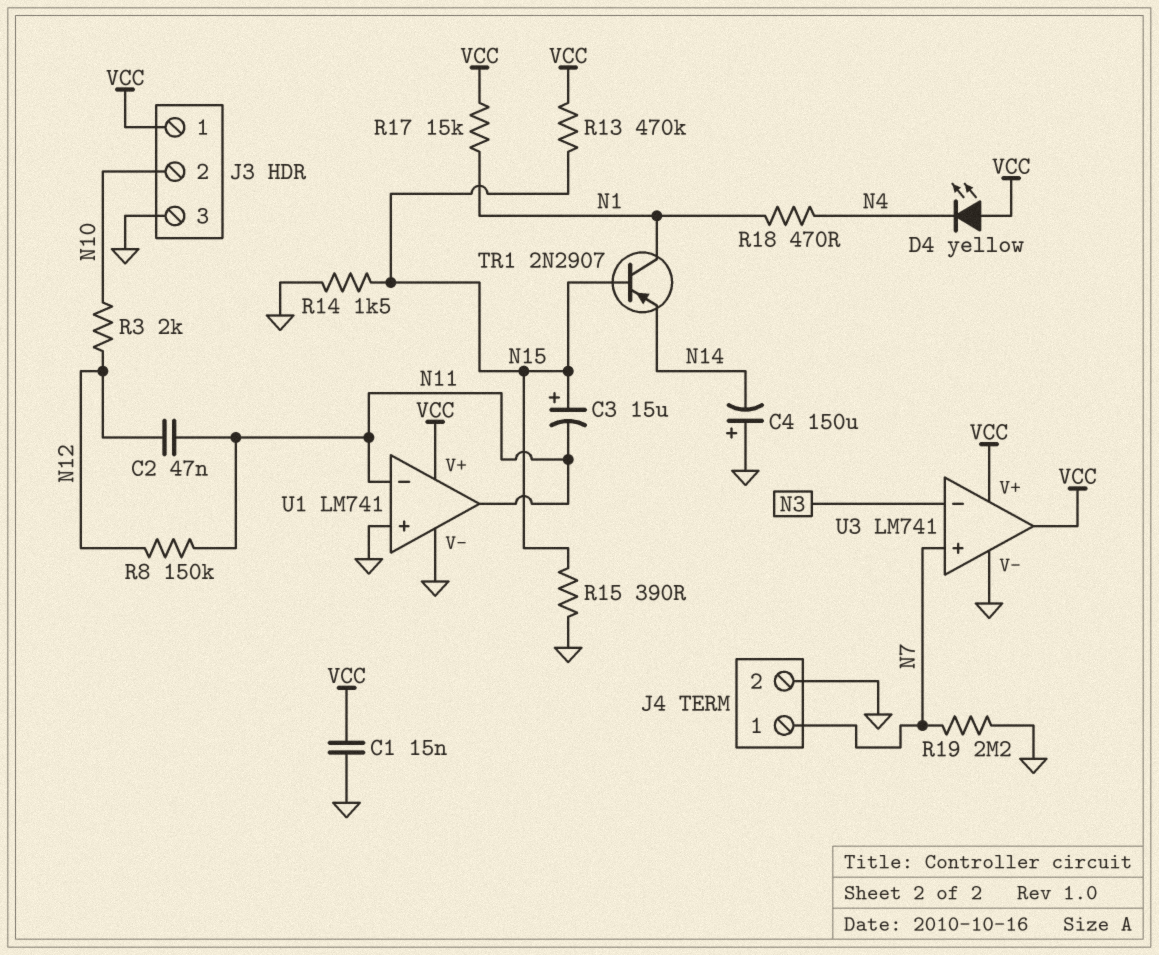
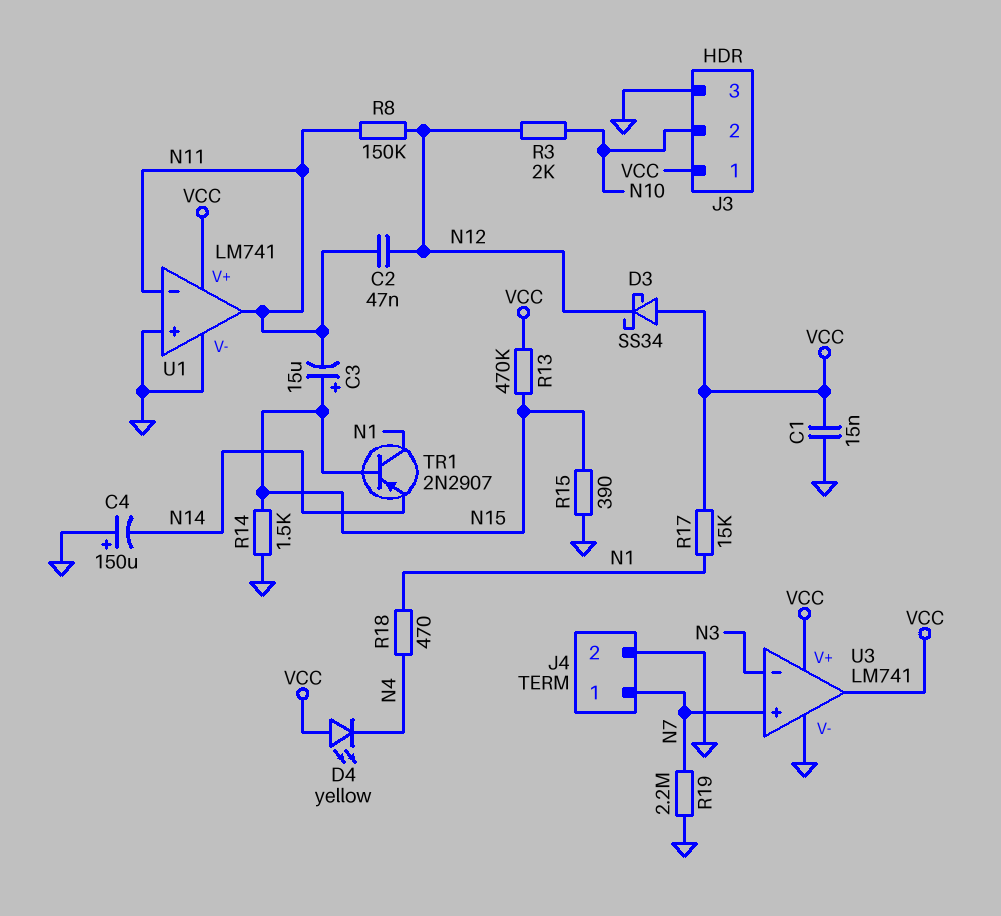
D3: none -> schottky SS34 (A VCC, K N12)

